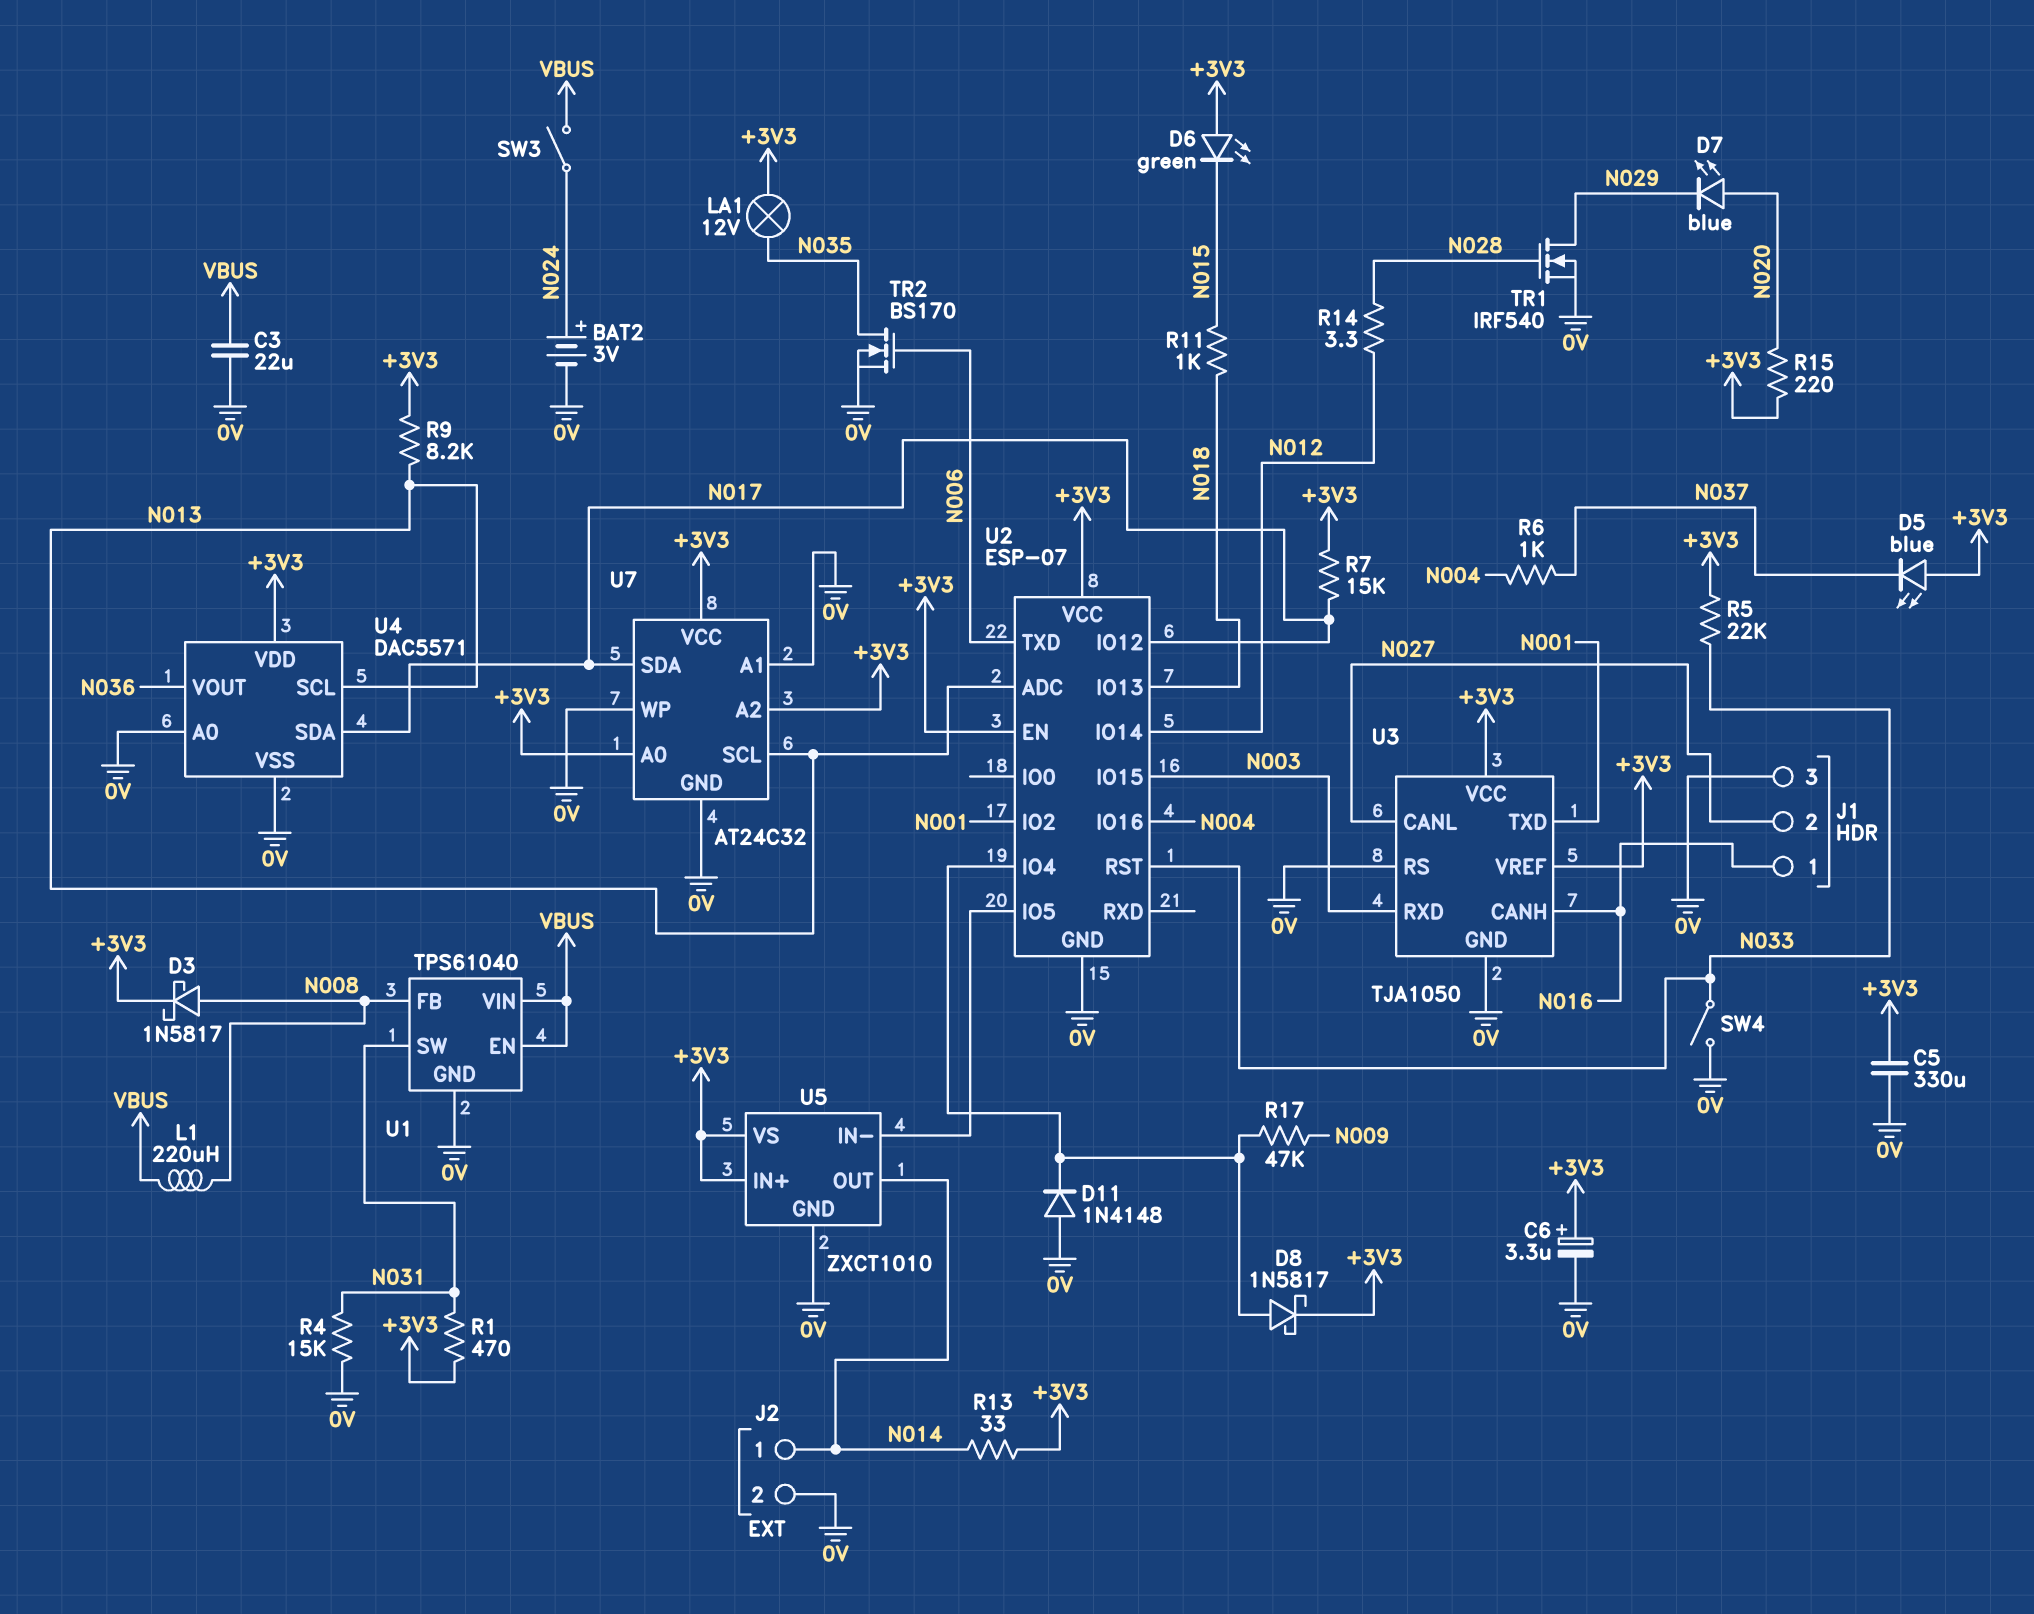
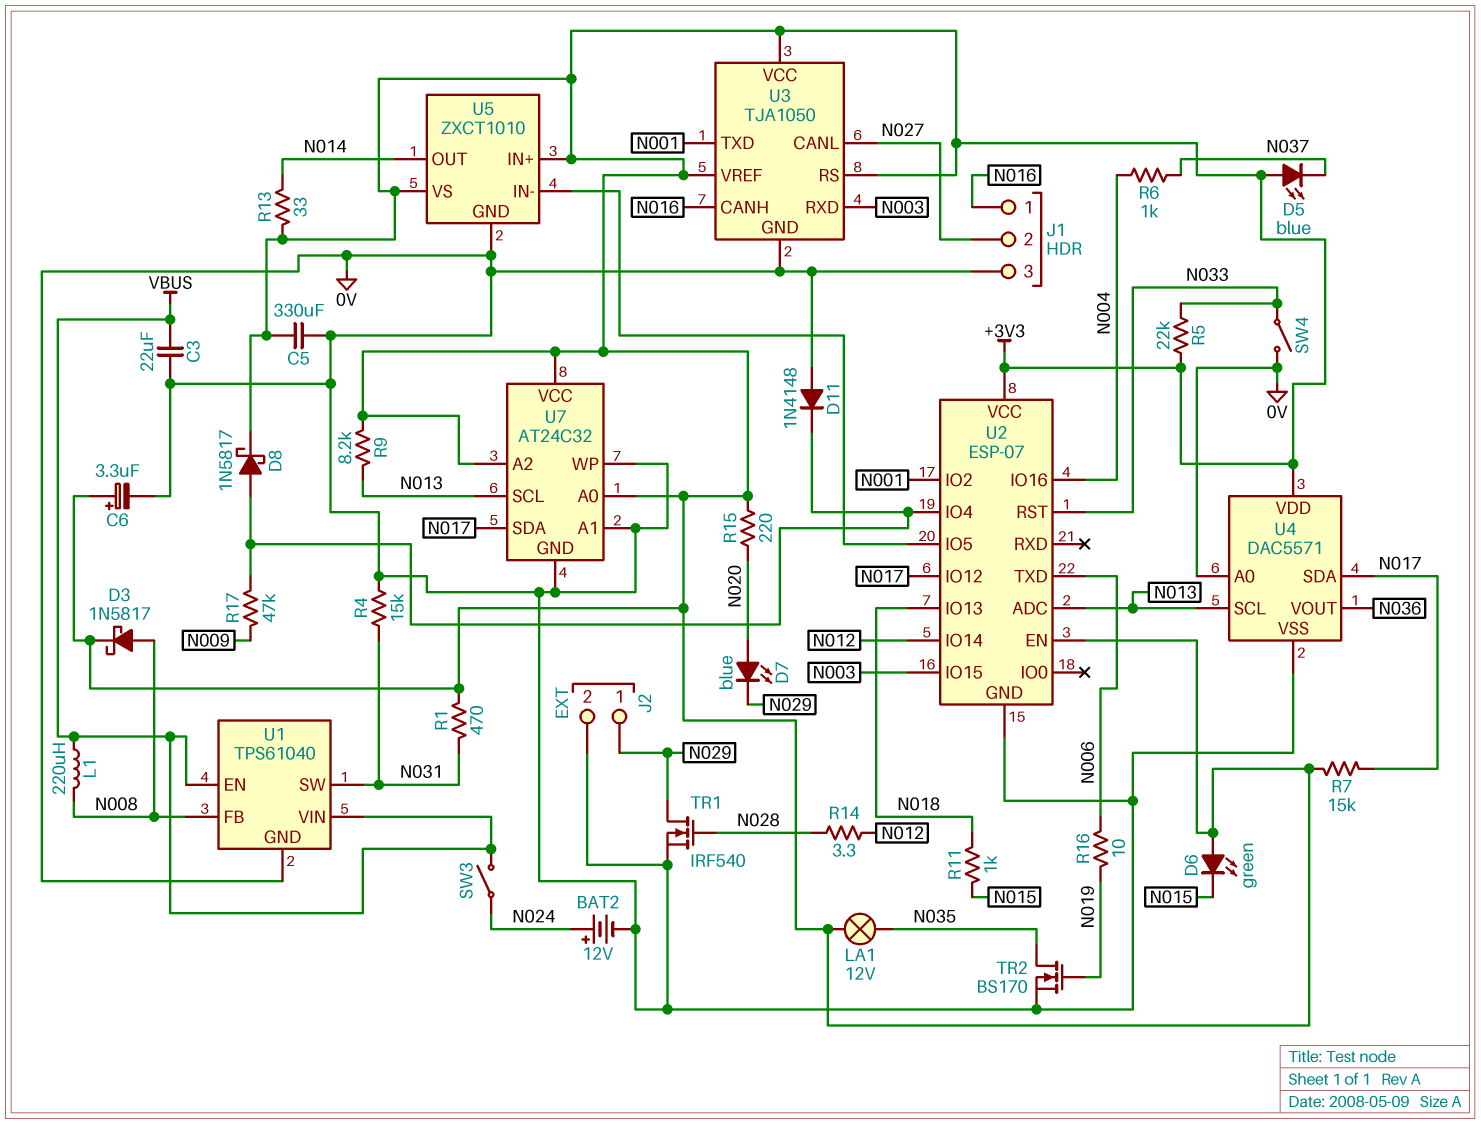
BAT2: 3V (plus N024, minus 0V) -> 12V (plus N024, minus 0V)
J2 pin 1: N014 -> N029
R16: none -> 10 (N006, N019)
TR2: NMOS BS170 (G N006, D N035, S 0V) -> NMOS BS170 (G N019, D N035, S 0V)
U3 pin RS: 0V -> +3V3

